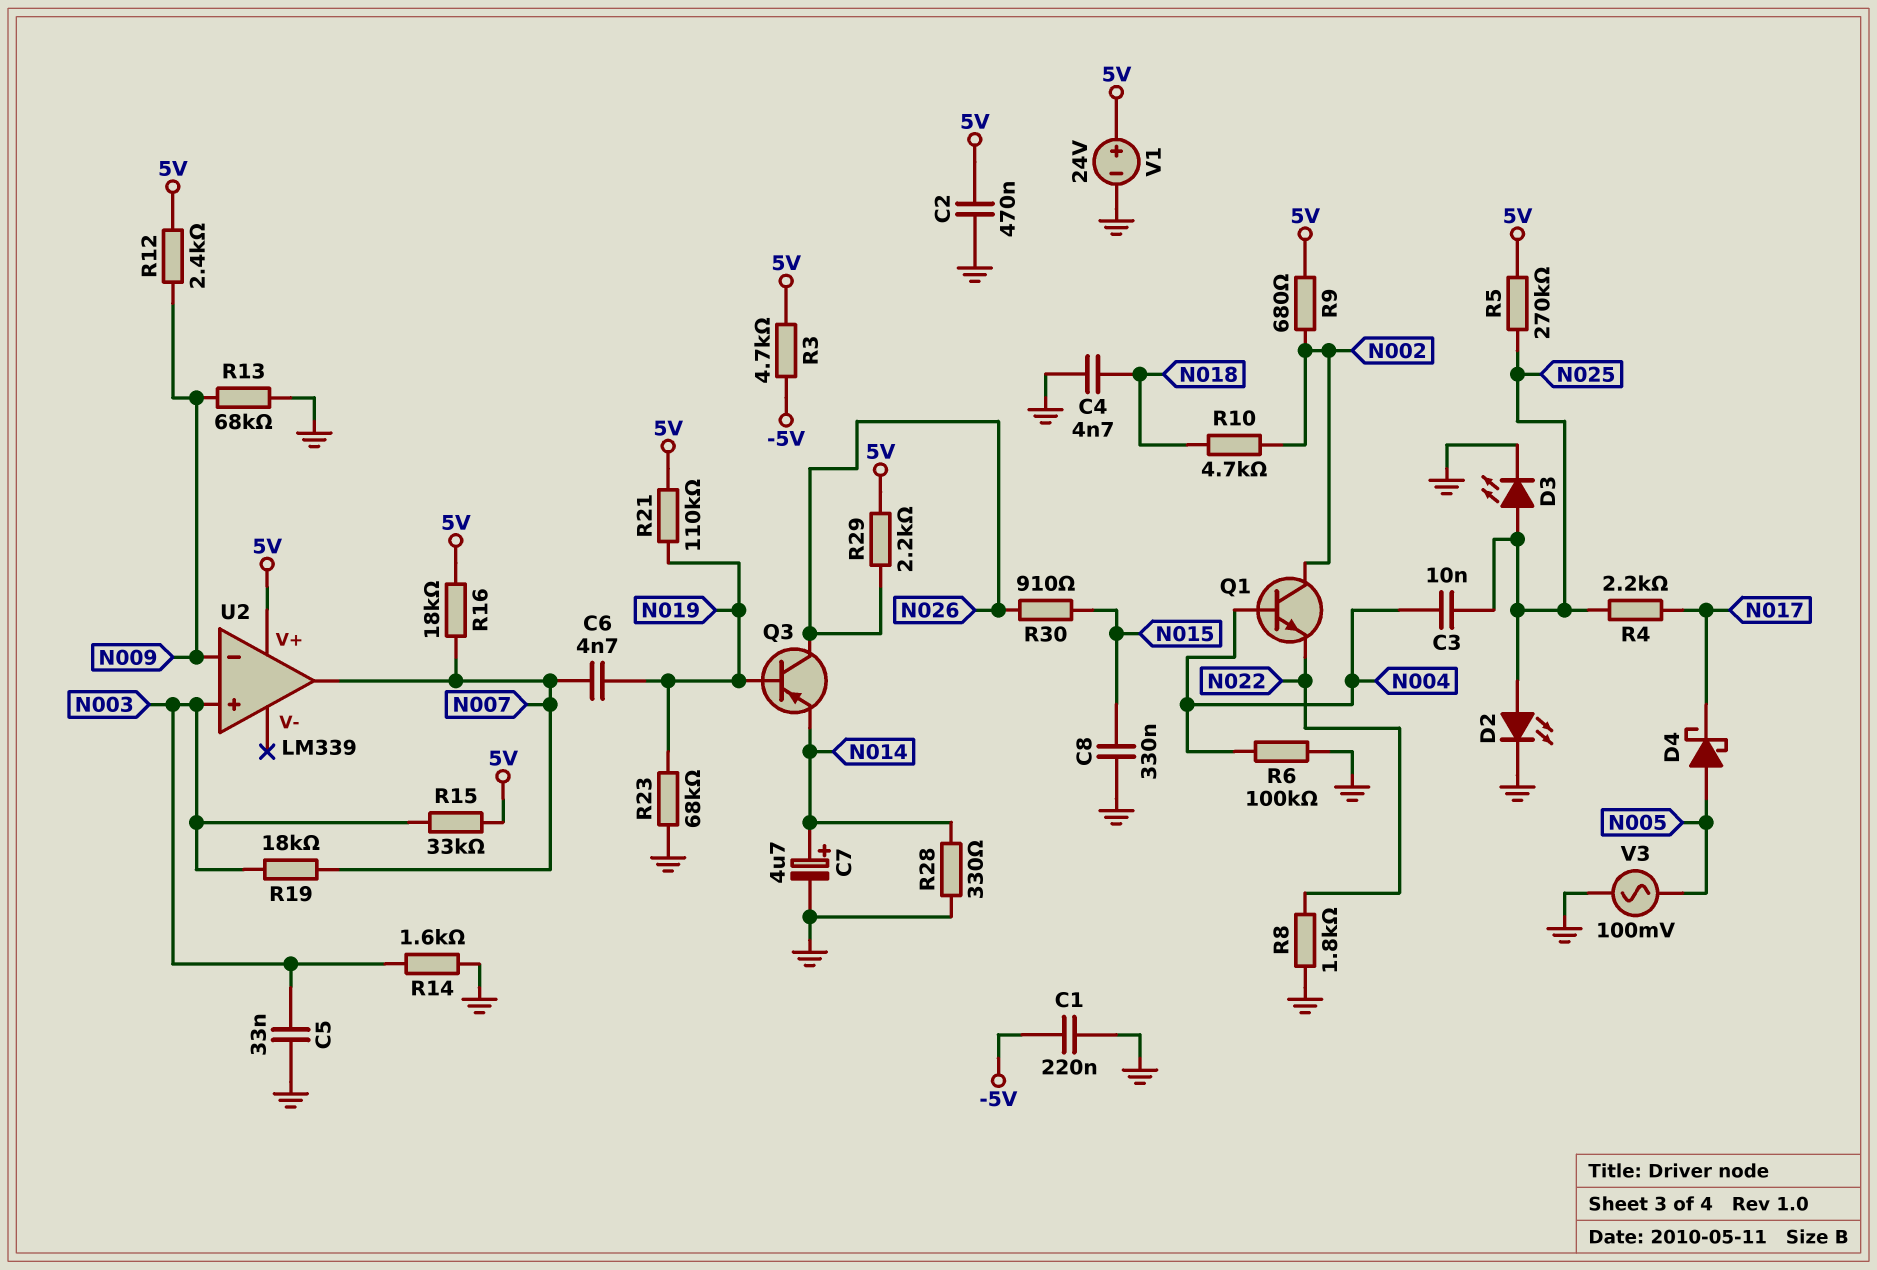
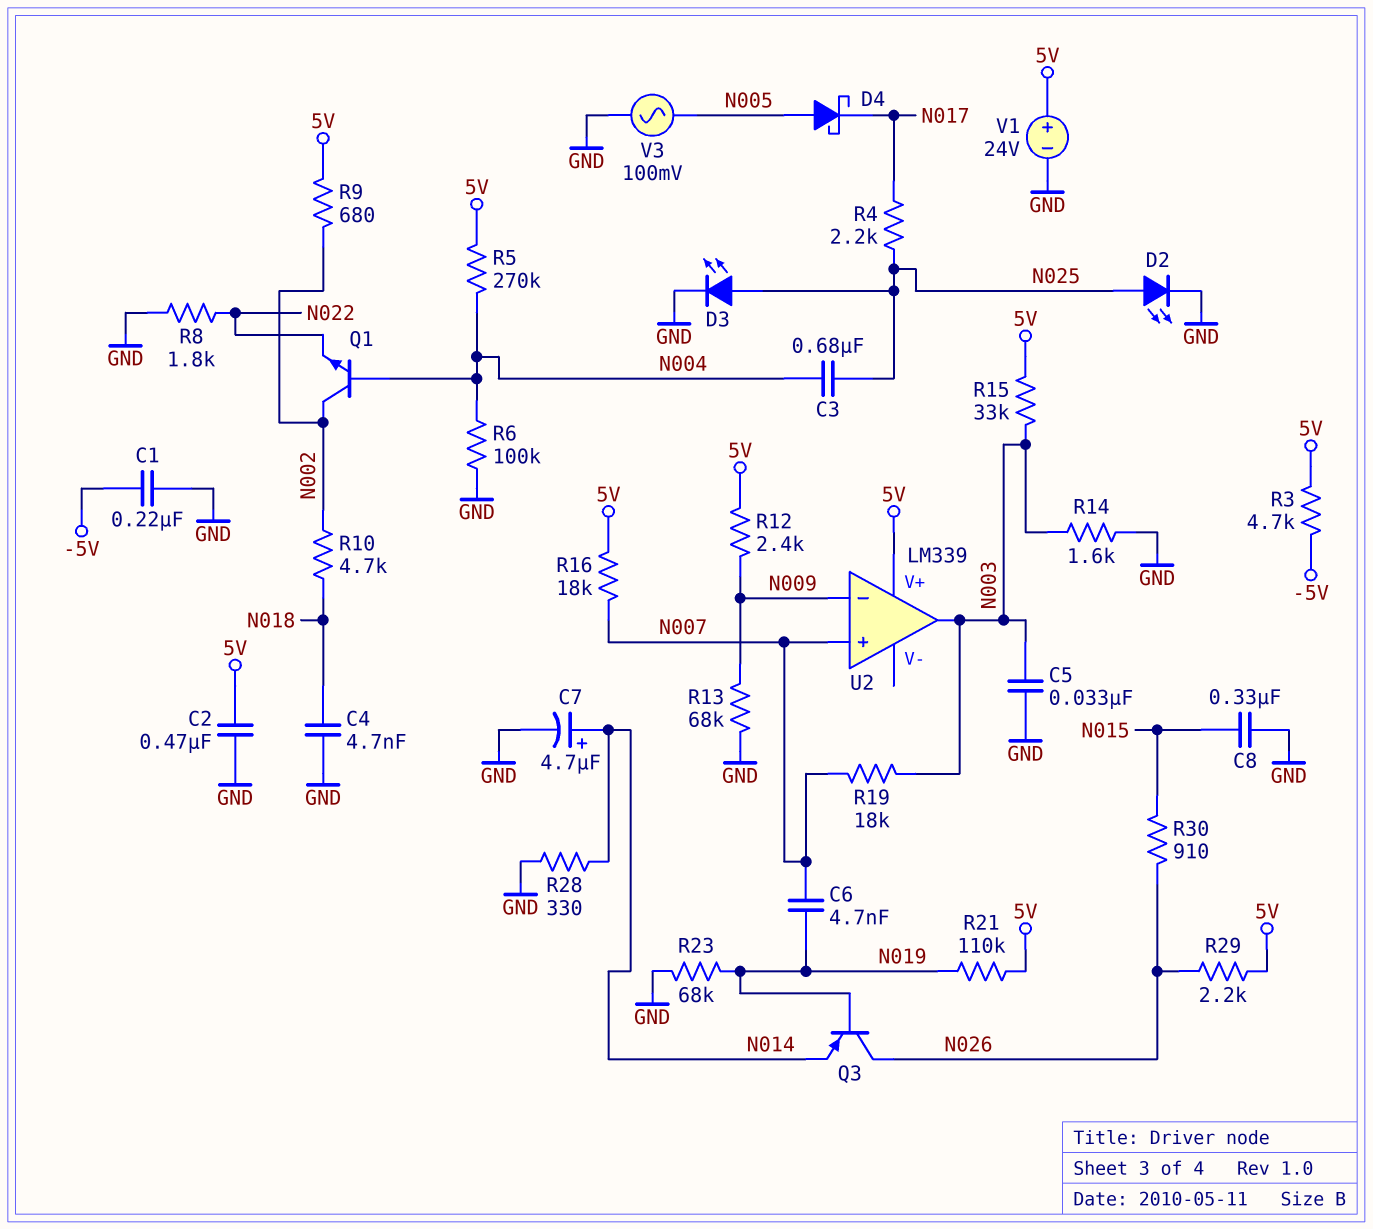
C3: 10nF (N004, N025) -> 680nF (N004, N025)
R5: 270k (5V, N025) -> 270k (5V, N004)
U2 pin in+: N003 -> N007
U2 pin out: N007 -> N003

